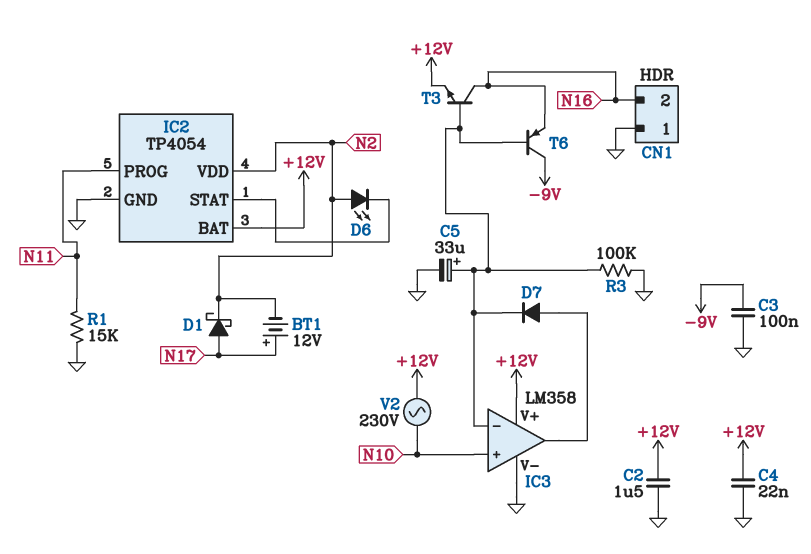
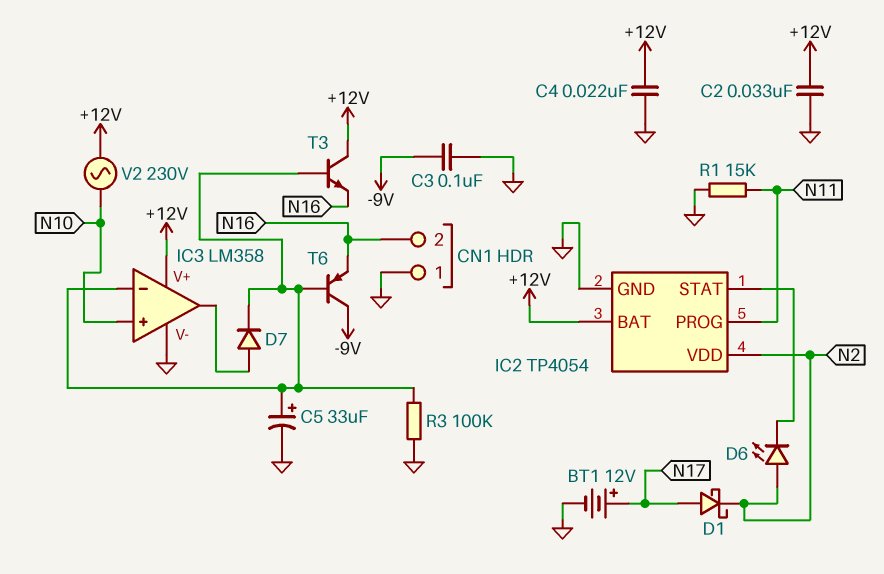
BT1: 12V (plus N17, minus N2) -> 12V (plus N17, minus GND)
C2: 1.5uF (+12V, GND) -> 33nF (+12V, GND)
T3: NPN (B IC3/in-, C N16, E +12V) -> NPN (B IC3/in-, C +12V, E N16)

